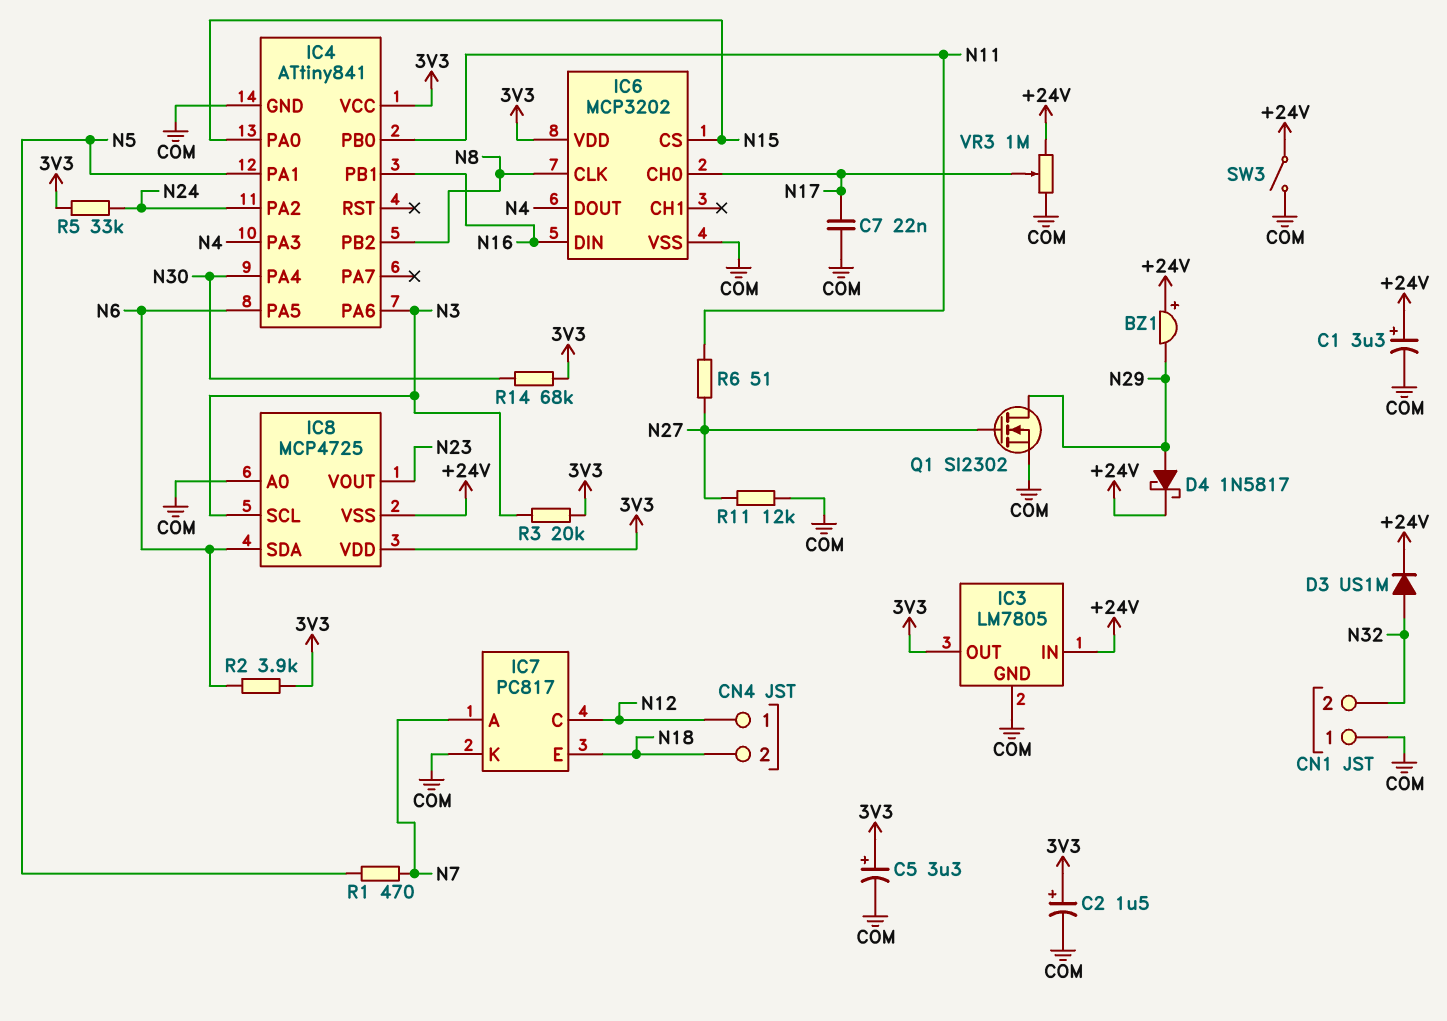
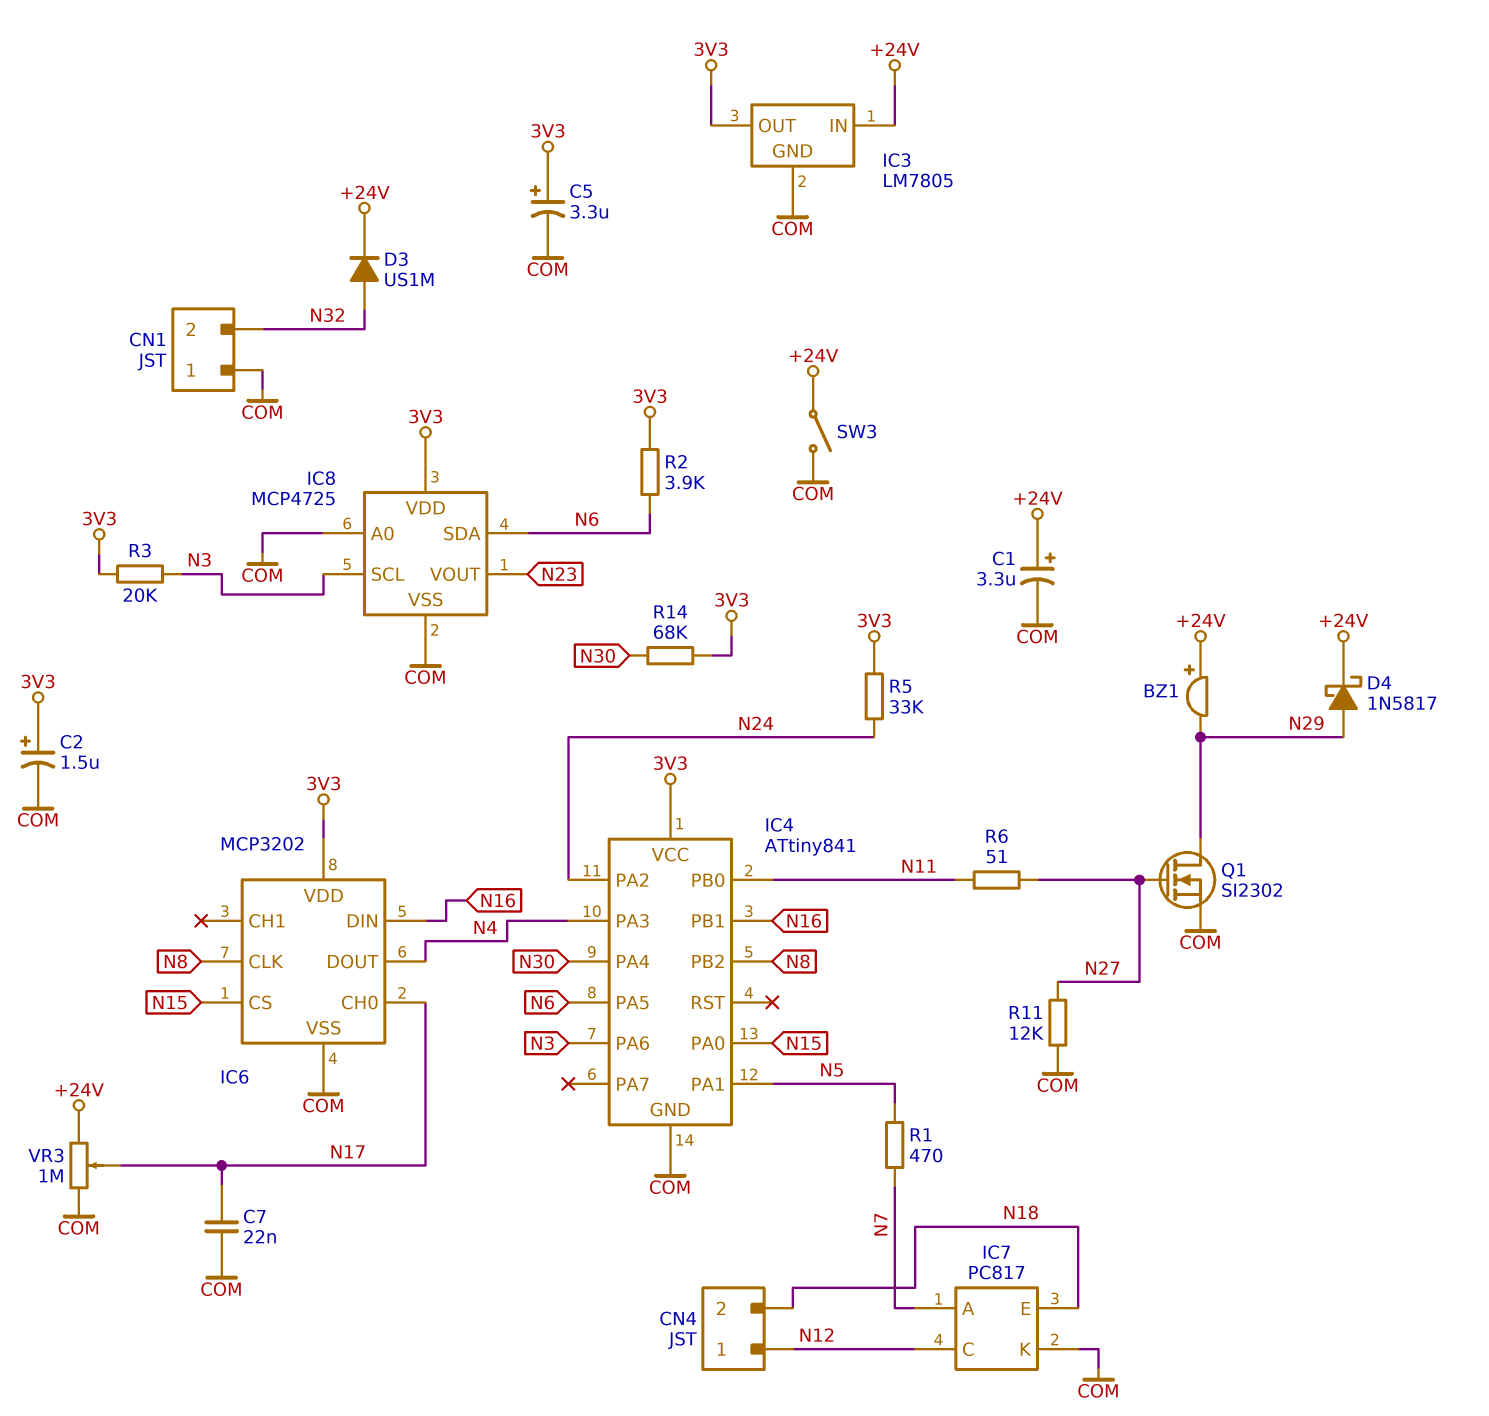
IC8 pin VSS: +24V -> COM

